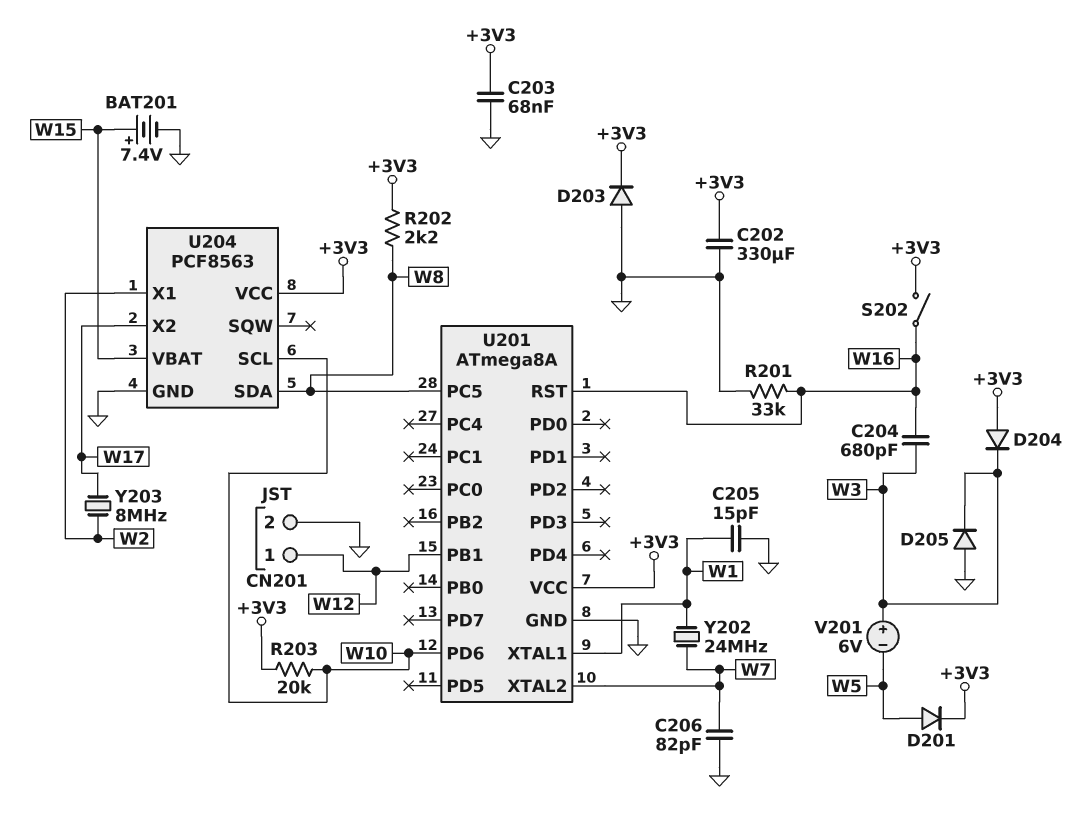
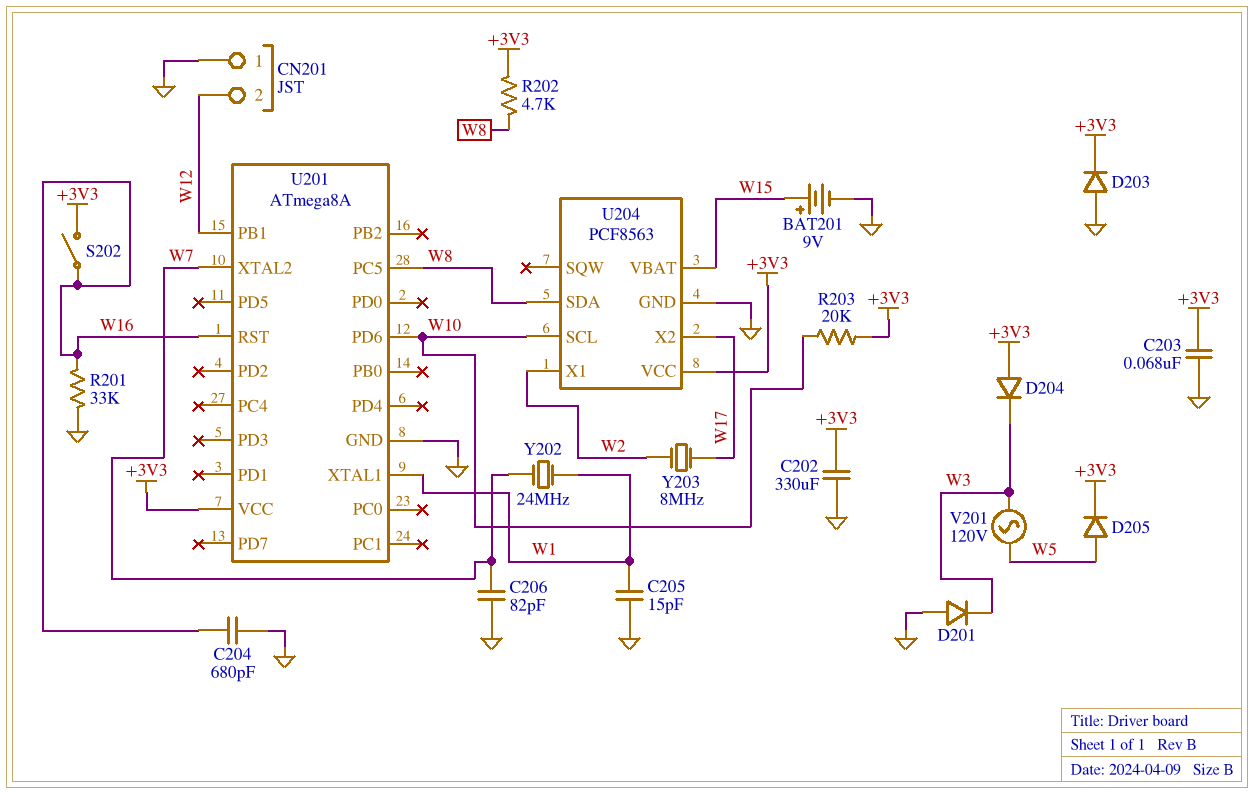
BAT201: 7.4V (plus W15, minus GND) -> 9V (plus W15, minus GND)
C204: 680pF (W3, W16) -> 680pF (GND, W16)
CN201 pin 1: W12 -> GND
CN201 pin 2: GND -> W12
D201: diode (A W5, K +3V3) -> diode (A GND, K W3)
D205: diode (A GND, K W3) -> diode (A W5, K +3V3)
R202: 2.2k (+3V3, W8) -> 4.7k (+3V3, W8)
V201: 6V (plus W3, minus W5) -> AC 120V (W3, W5)

